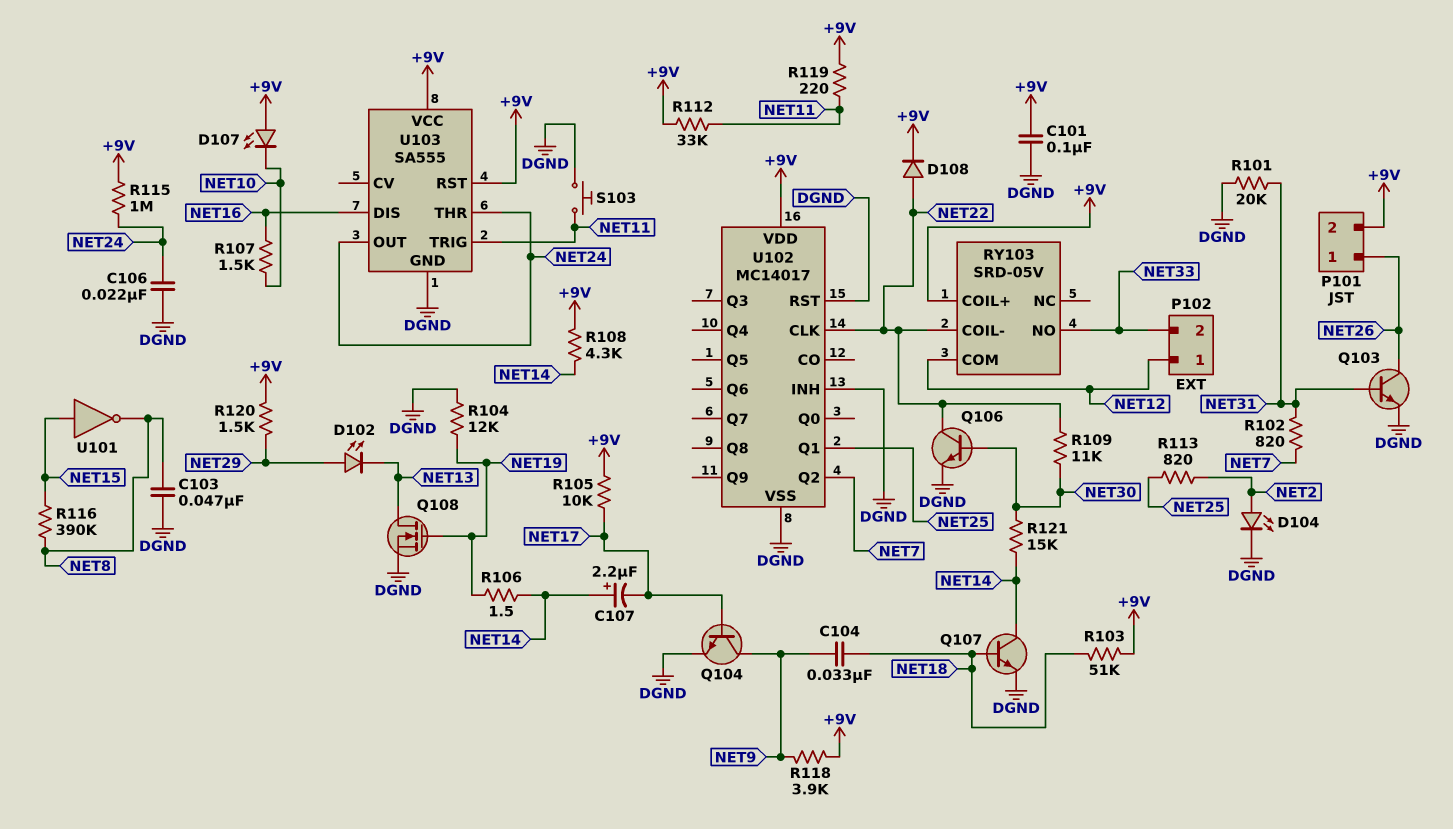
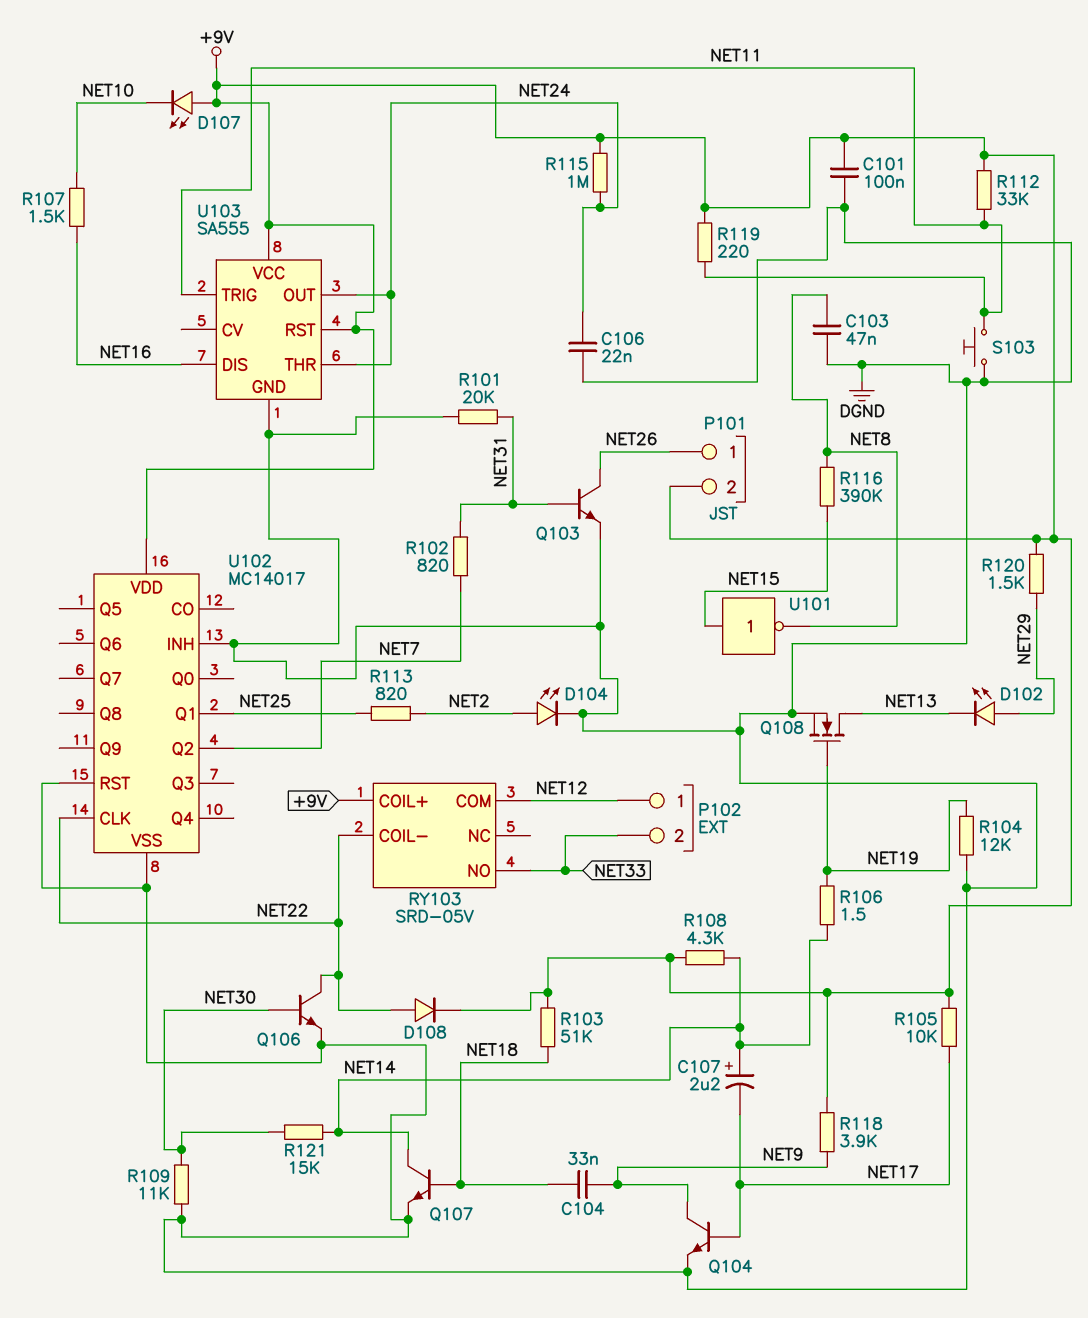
R109: 11k (NET22, NET30) -> 11k (DGND, NET30)

